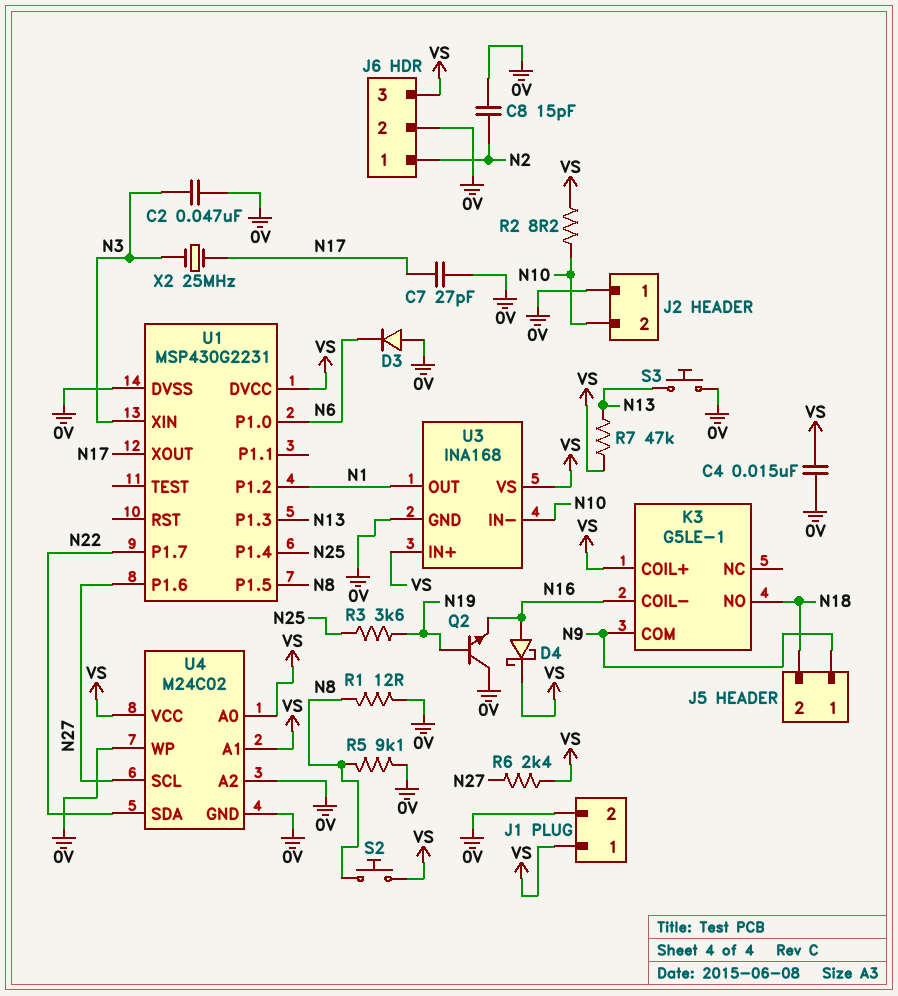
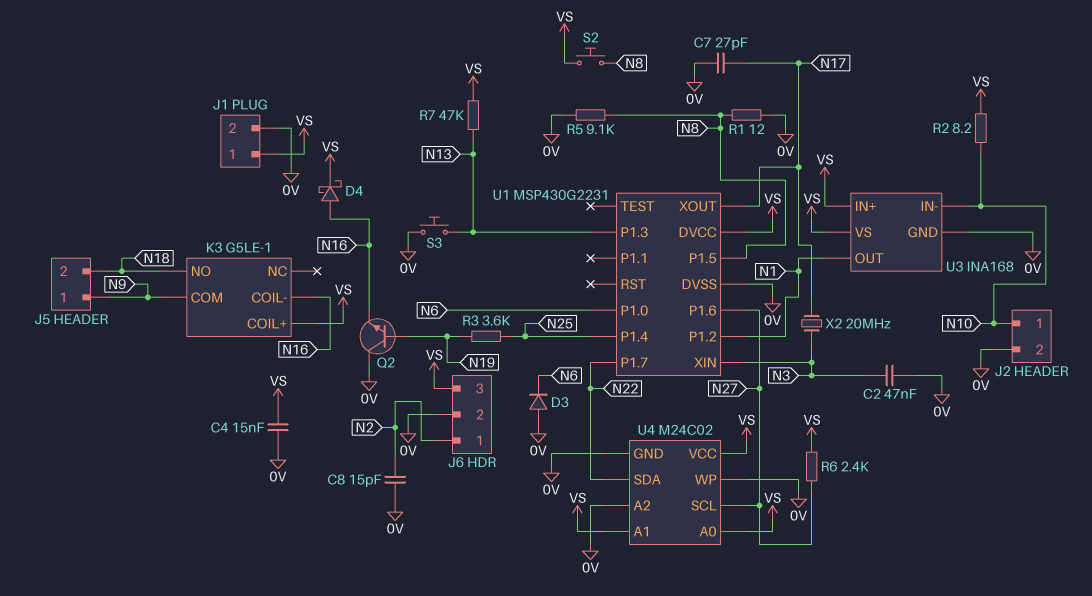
J2 pin 1: 0V -> N10
J2 pin 2: N10 -> 0V
X2: 25MHz (N3, N17) -> 20MHz (N3, N17)

